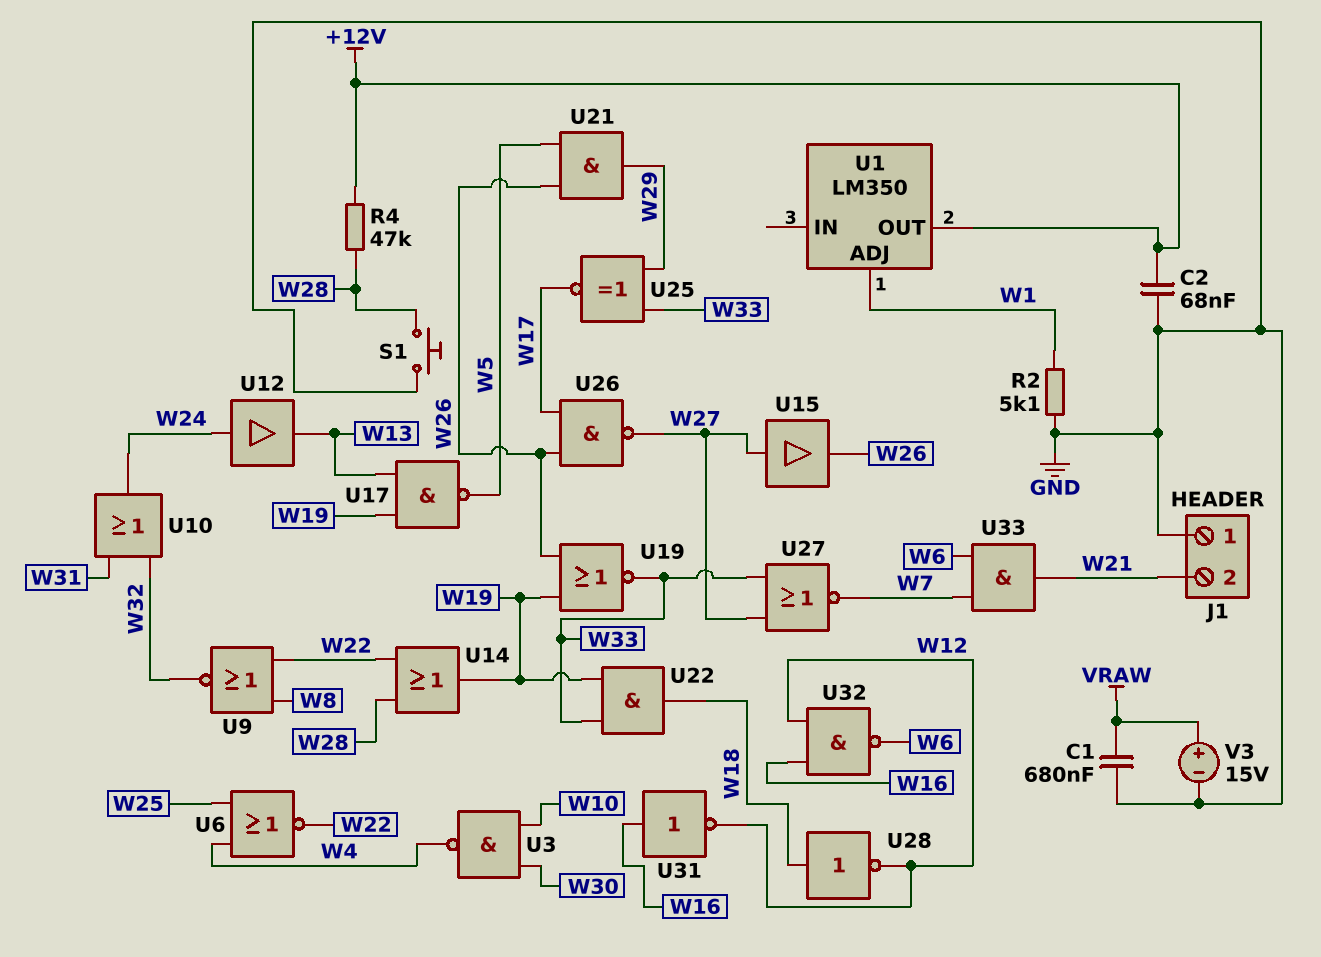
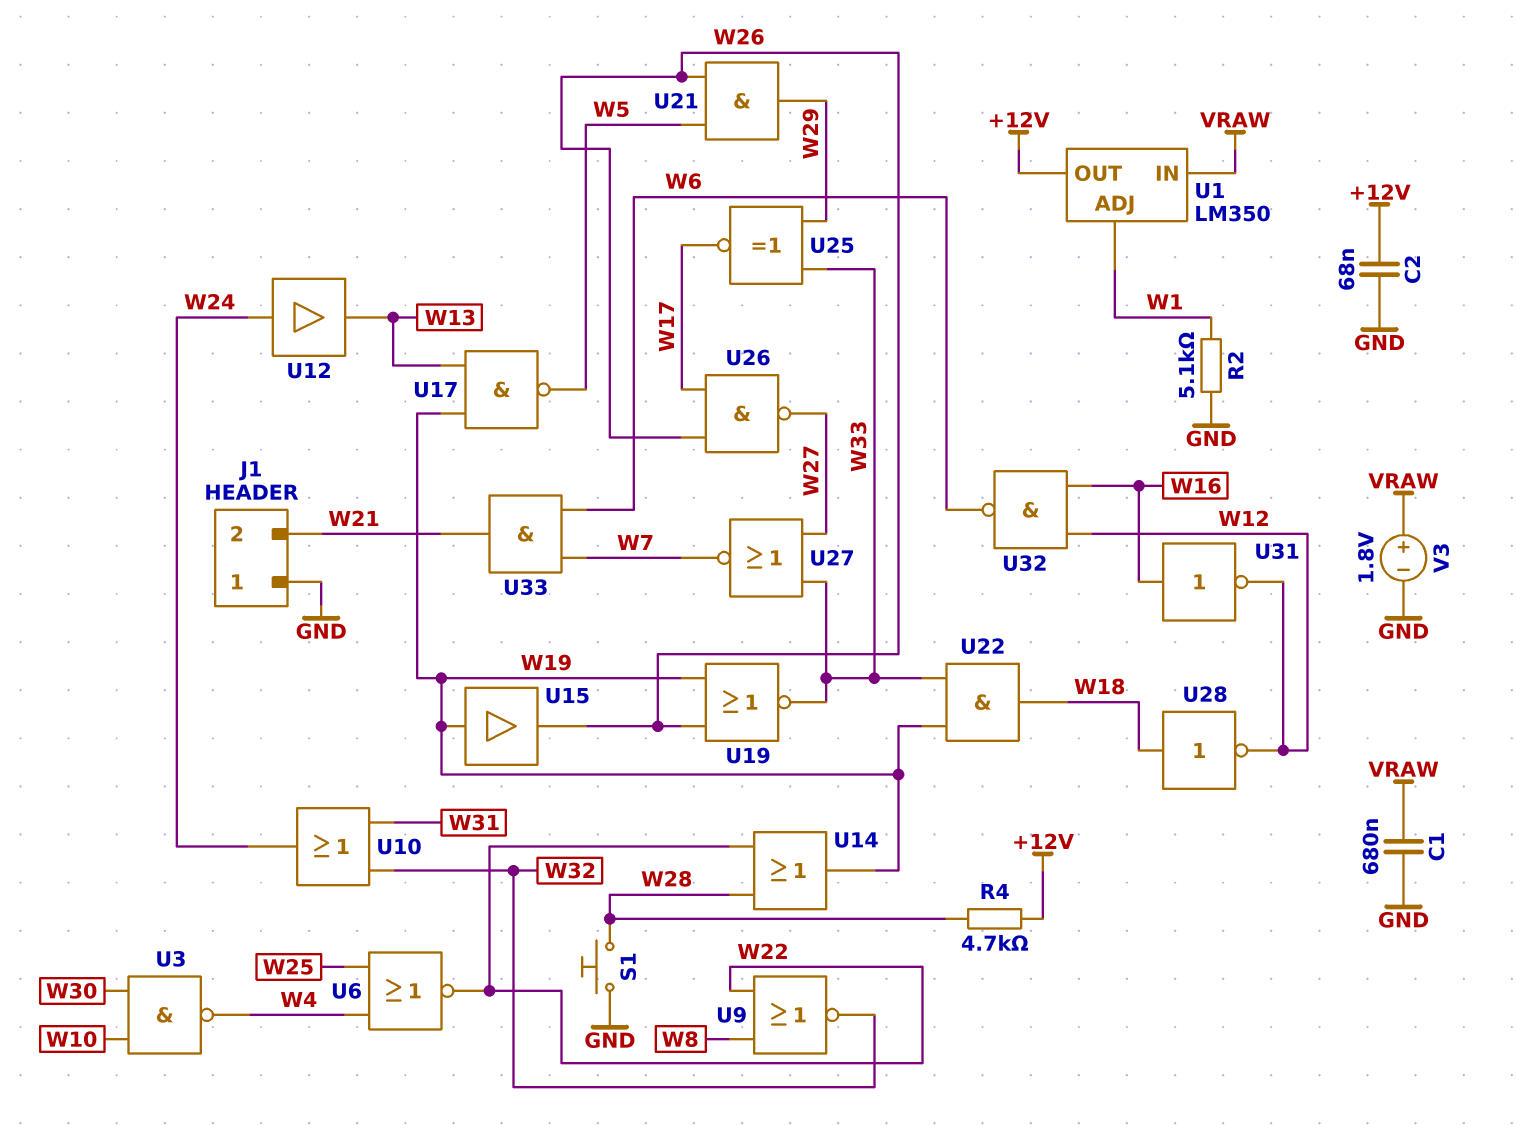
R4: 47k (+12V, W28) -> 4.7k (+12V, W28)
U1 pin IN: none -> VRAW
U15: buffer (in W27, out W26) -> buffer (in W19, out W26)
V3: 15V (plus VRAW, minus GND) -> 1.8V (plus VRAW, minus GND)

